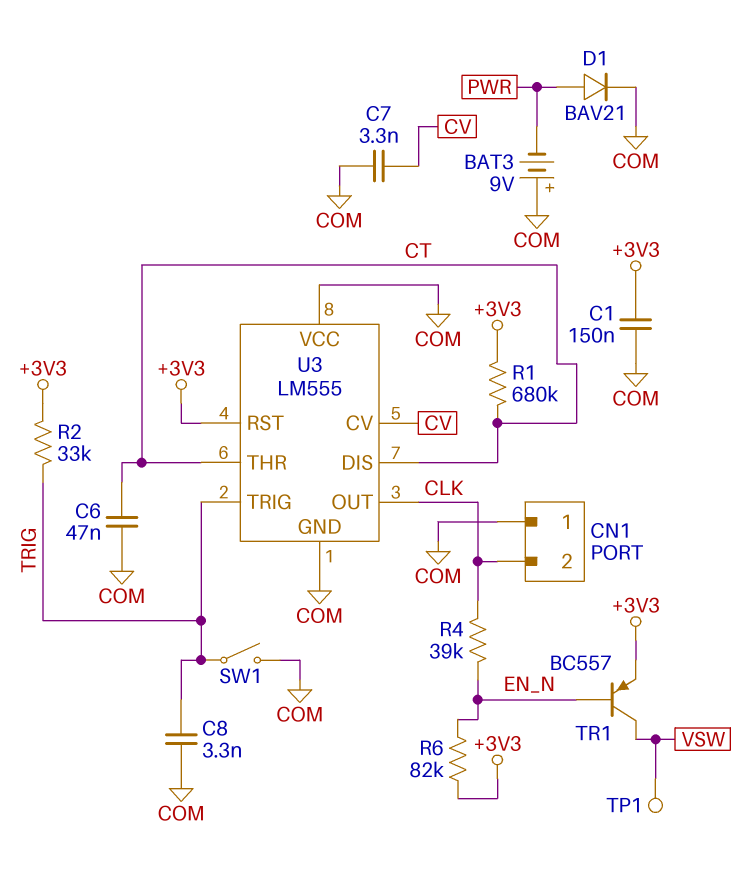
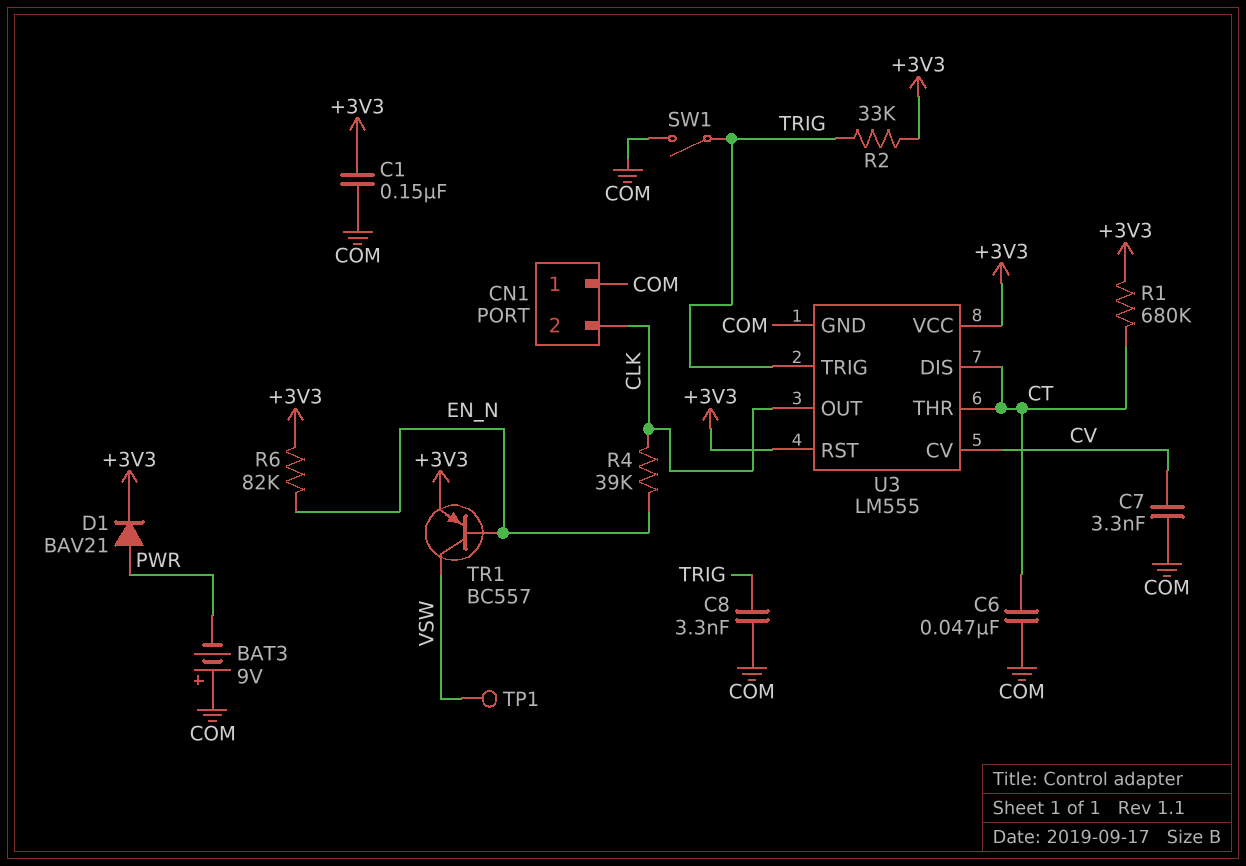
D1: diode BAV21 (A PWR, K COM) -> diode BAV21 (A PWR, K +3V3)
U3 pin VCC: COM -> +3V3

